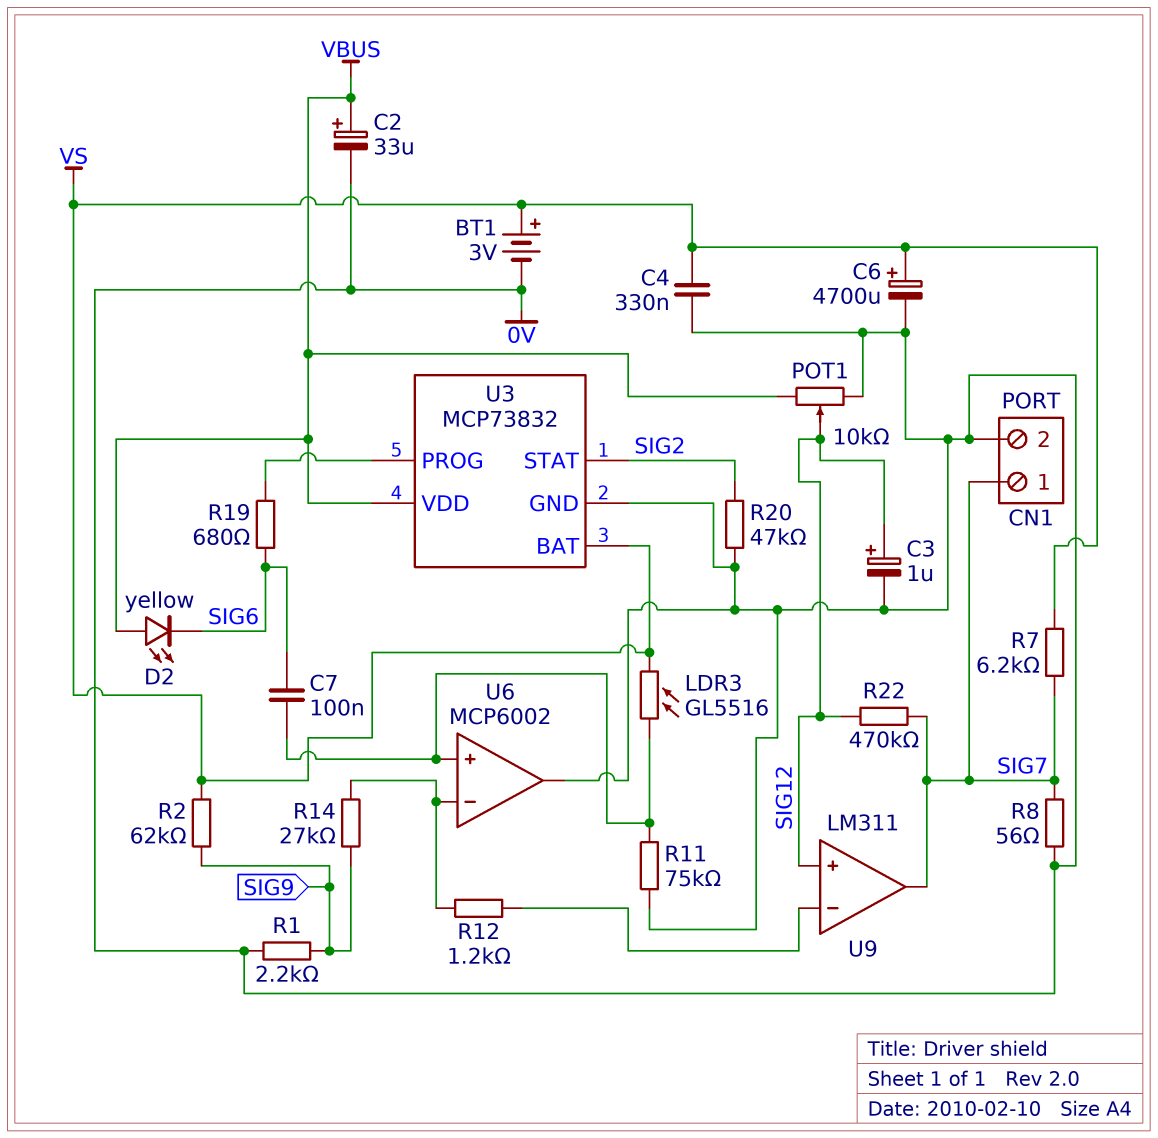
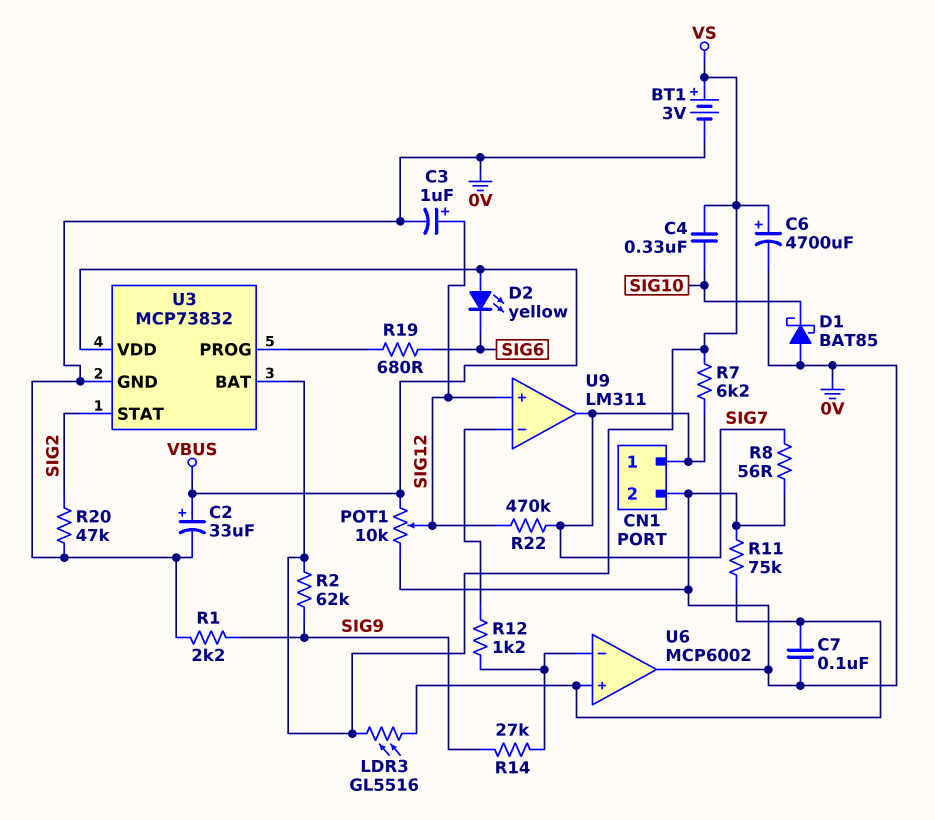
C4: 330nF (0V, VS) -> 330nF (SIG10, VS)
C7: 100nF (SIG6, U6/in+) -> 100nF (0V, U6/in+)
D1: none -> schottky BAT85 (A 0V, K SIG10)

